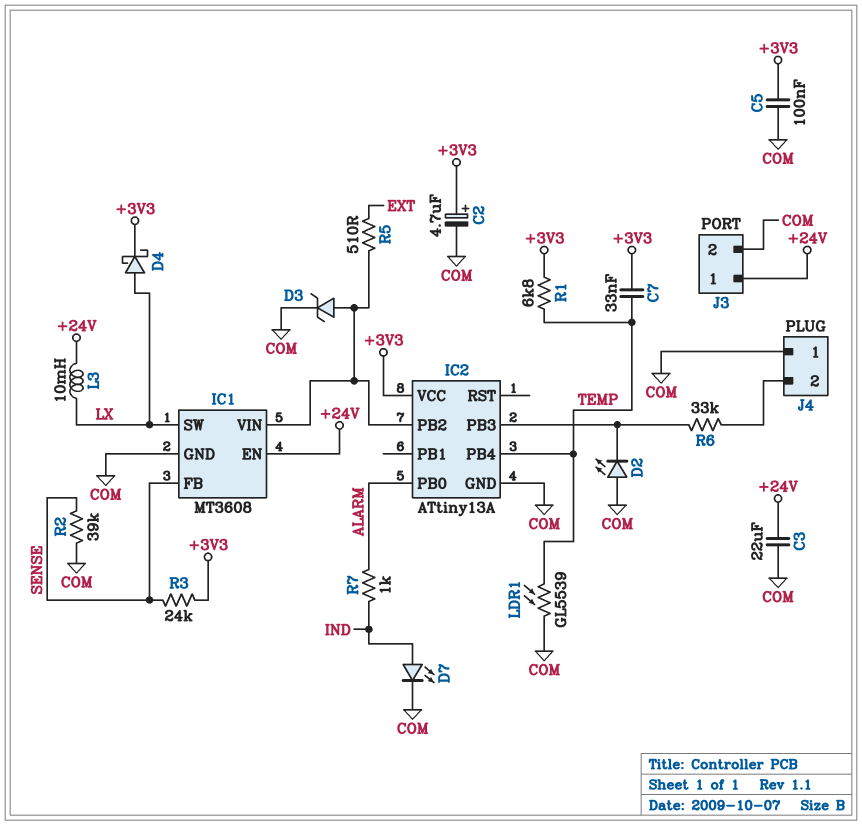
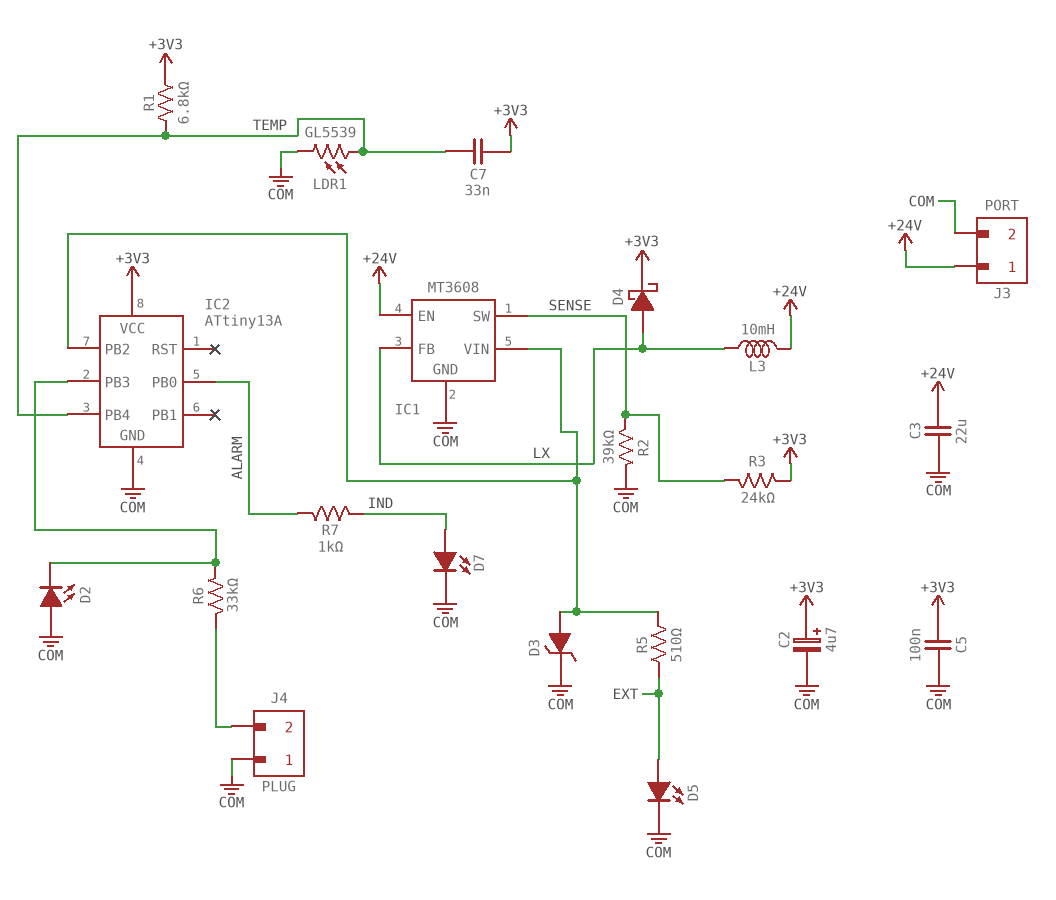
D5: none -> LED (A EXT, K COM)
IC1 pin FB: SENSE -> LX
IC1 pin SW: LX -> SENSE

